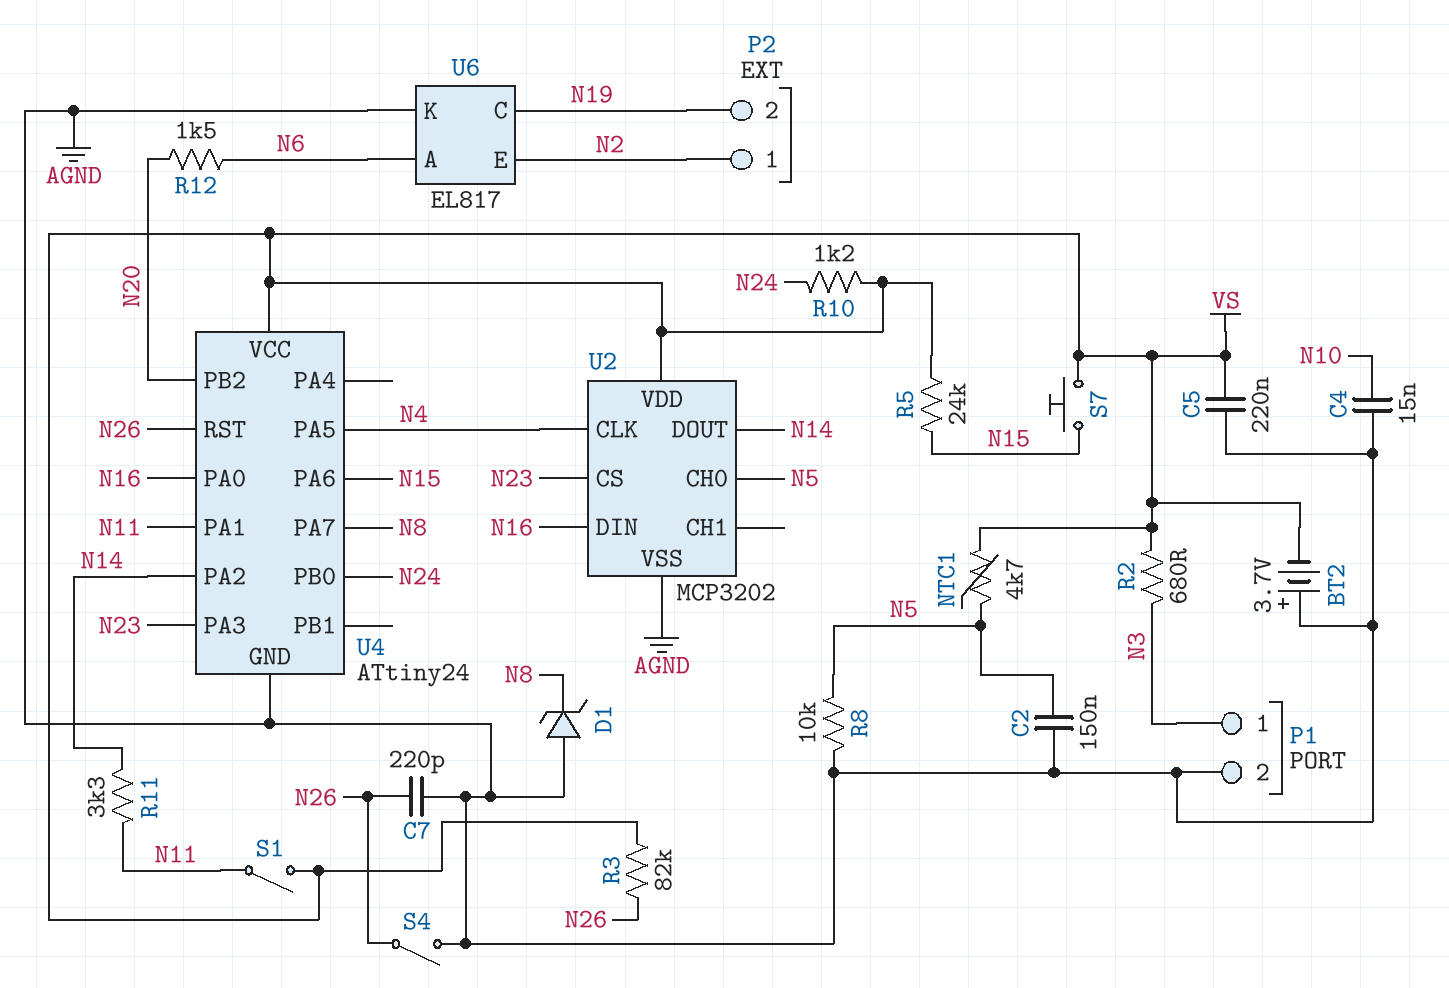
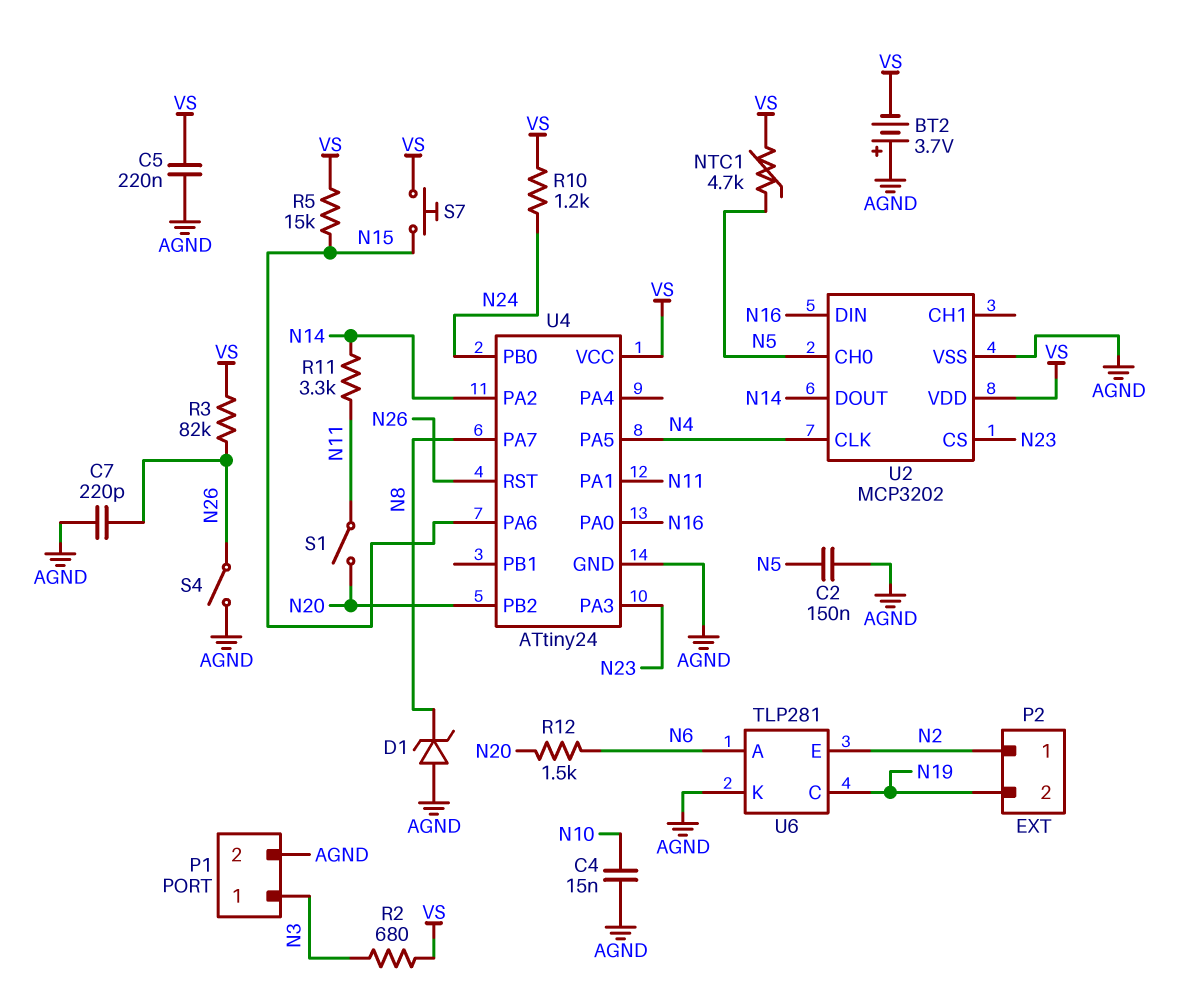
R5: 24k (N15, VS) -> 15k (N15, VS)
R8: 10k (AGND, N5) -> none
S1: switch (N11, VS) -> switch (N11, N20)
U6: EL817 -> TLP281

